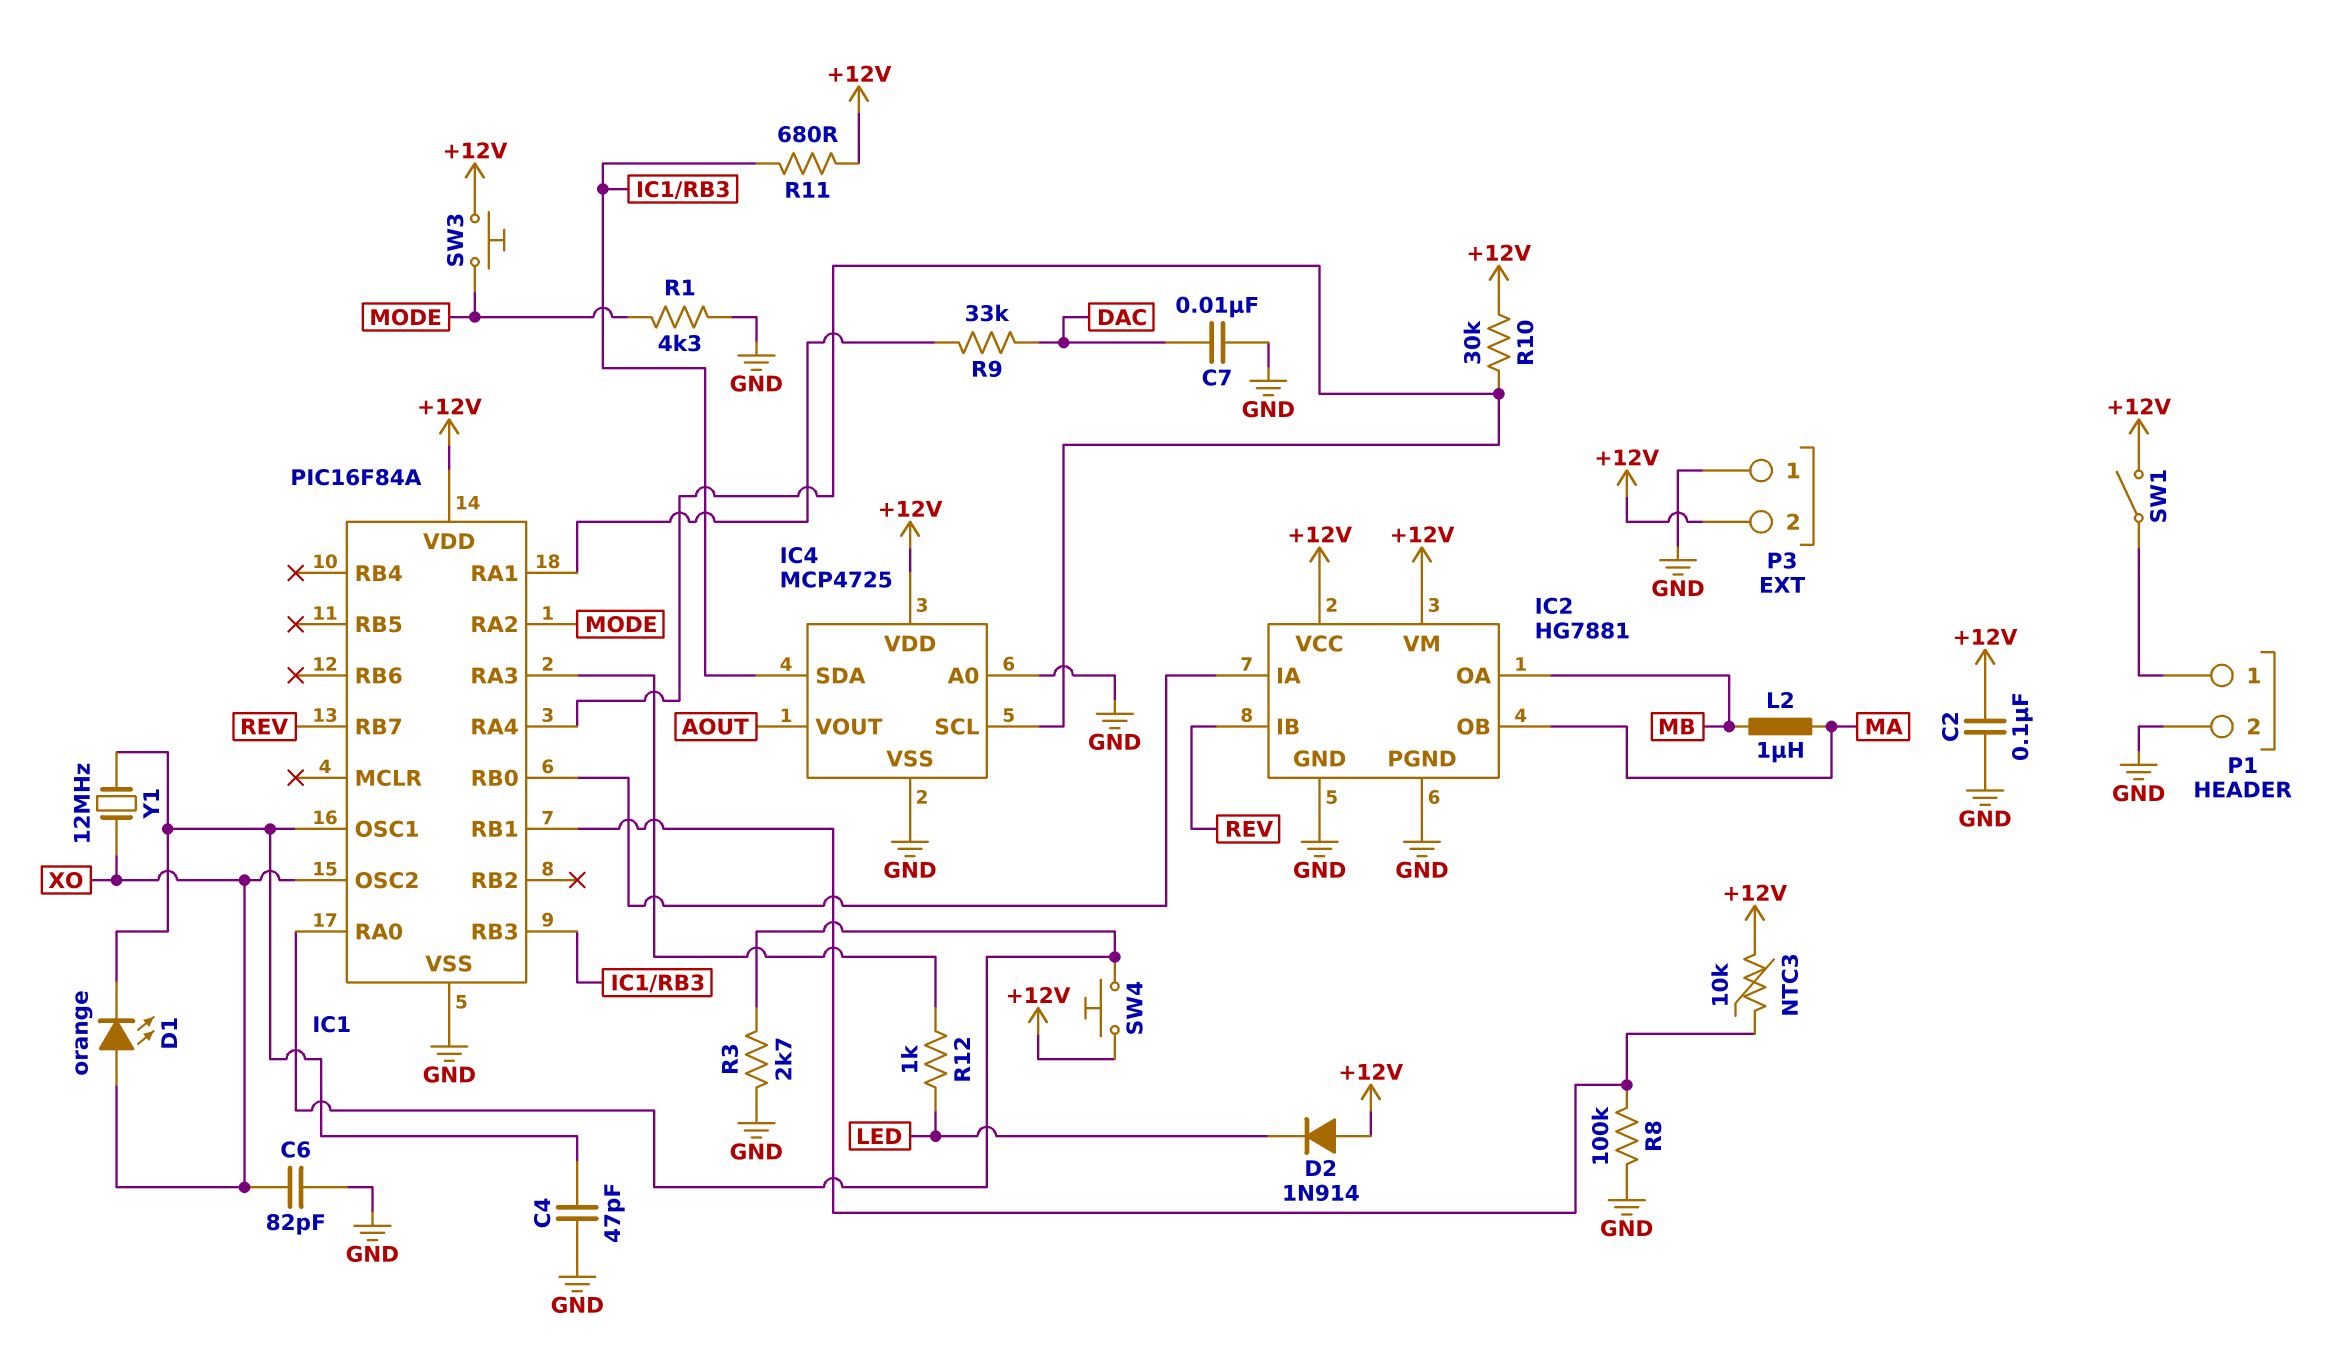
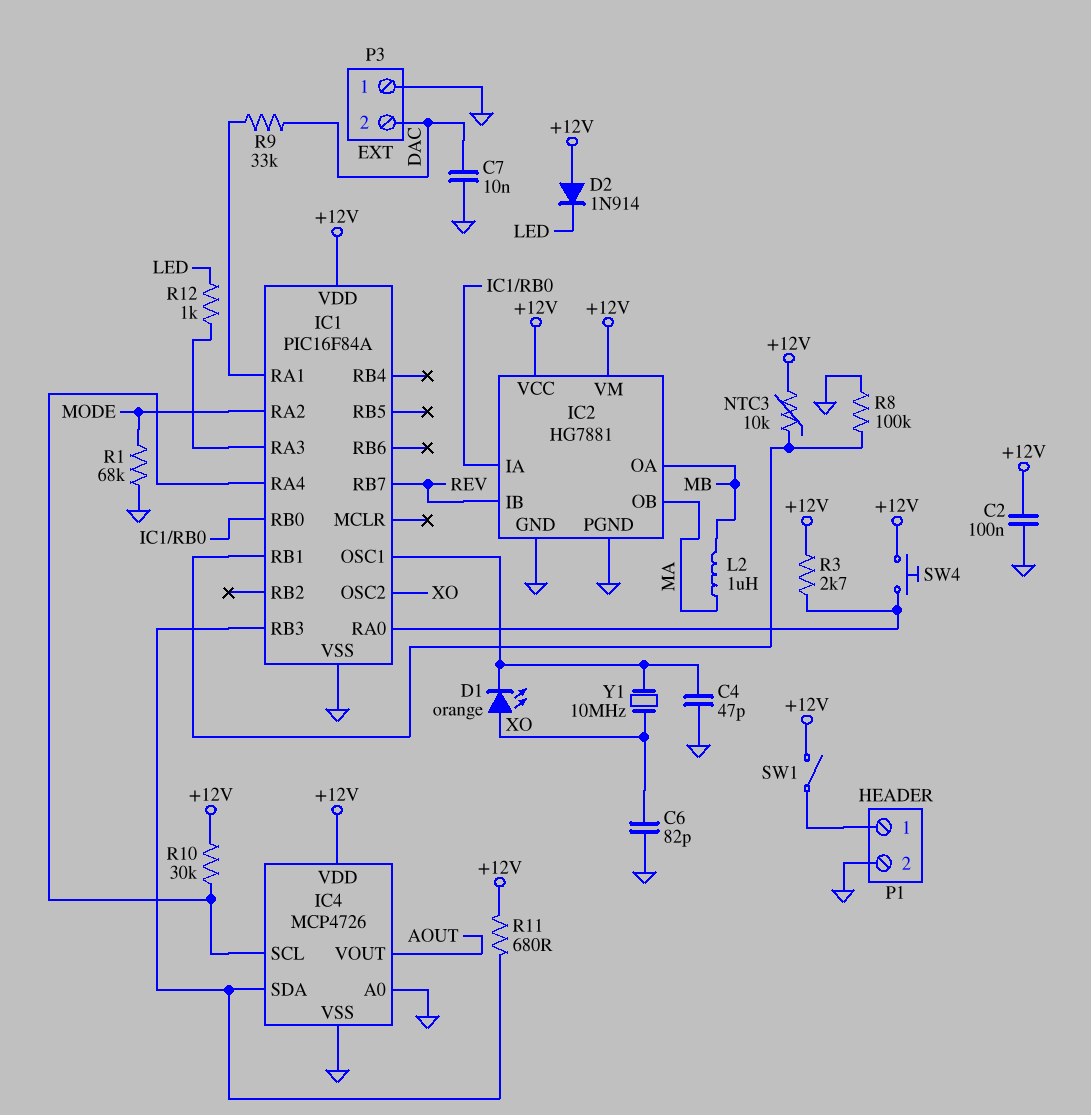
IC4: MCP4725 -> MCP4726
P3 pin 2: +12V -> DAC
R1: 4.3k (GND, MODE) -> 68k (GND, MODE)
R3: 2.7k (GND, IC1/RA0) -> 2.7k (+12V, IC1/RA0)
SW3: button (+12V, MODE) -> none
Y1: 12MHz (IC1/OSC1, XO) -> 10MHz (IC1/OSC1, XO)

